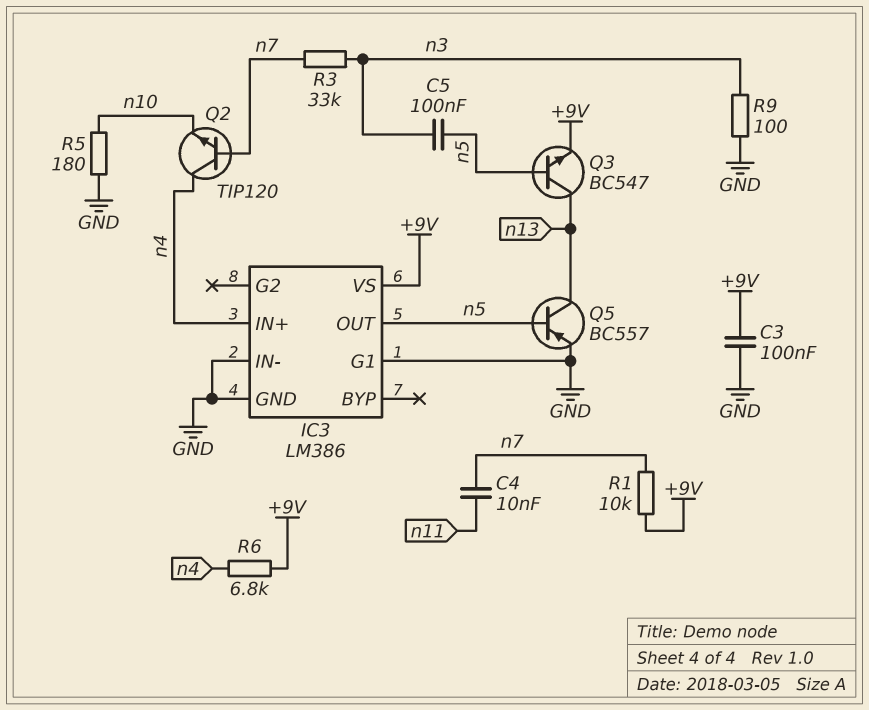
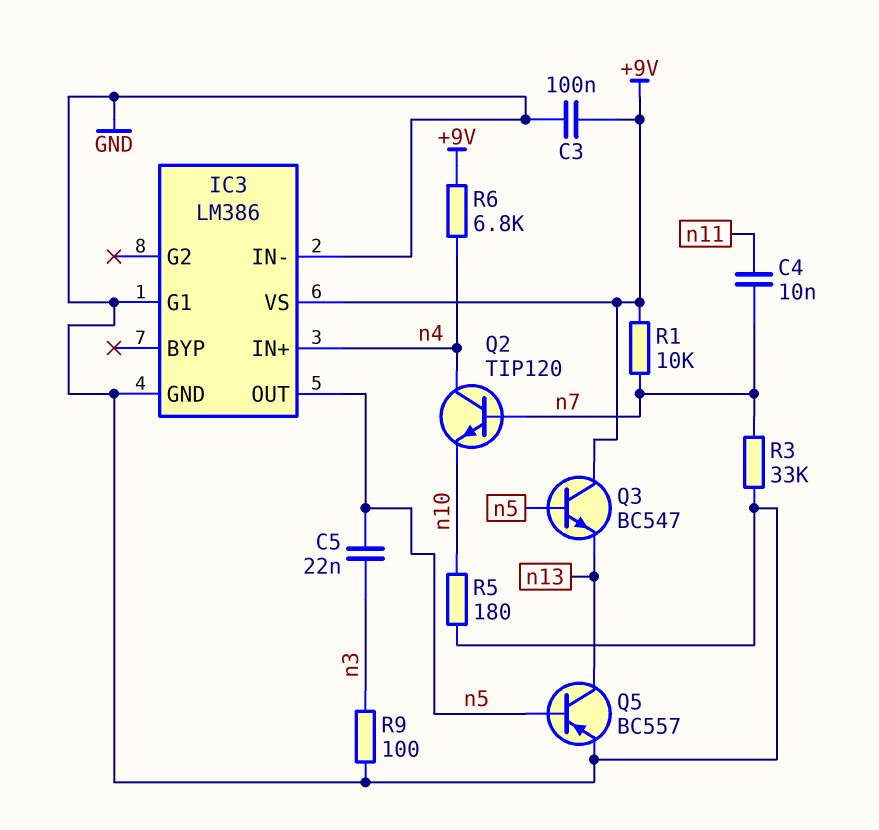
C5: 100nF (n3, n5) -> 22nF (n3, n5)
Q3: NPN BC547 (B n5, C n13, E +9V) -> NPN BC547 (B n5, C +9V, E n13)
R3: 33k (n3, n7) -> 33k (GND, n7)

